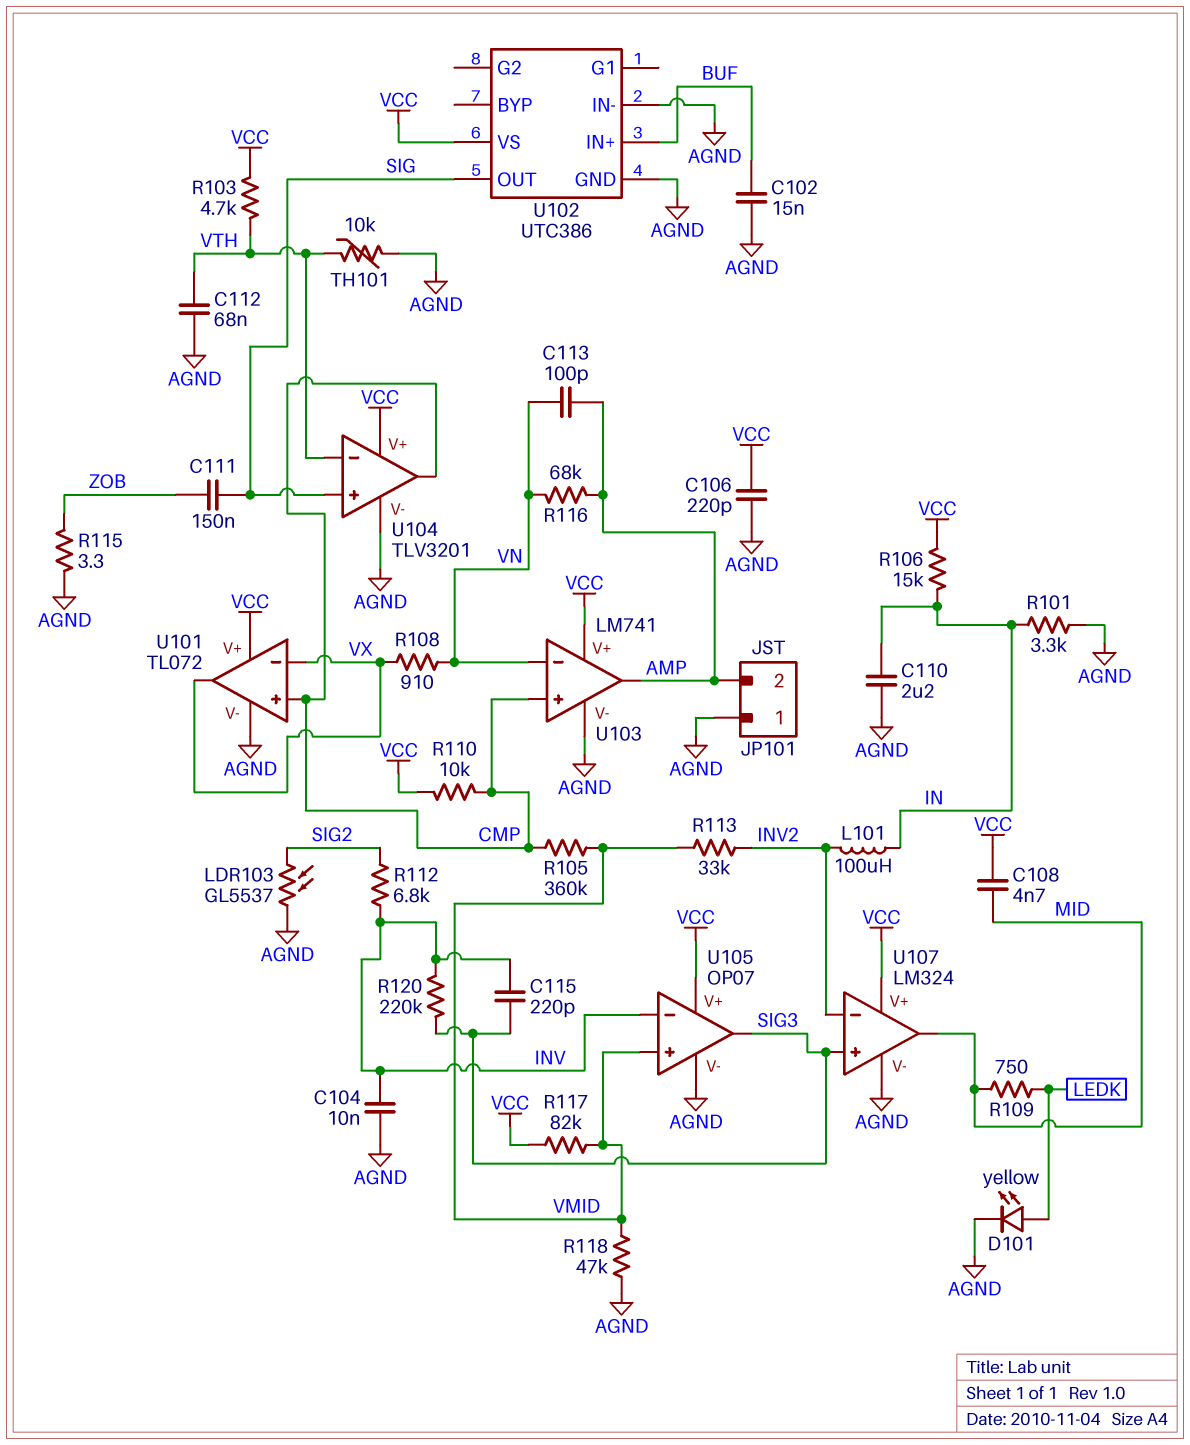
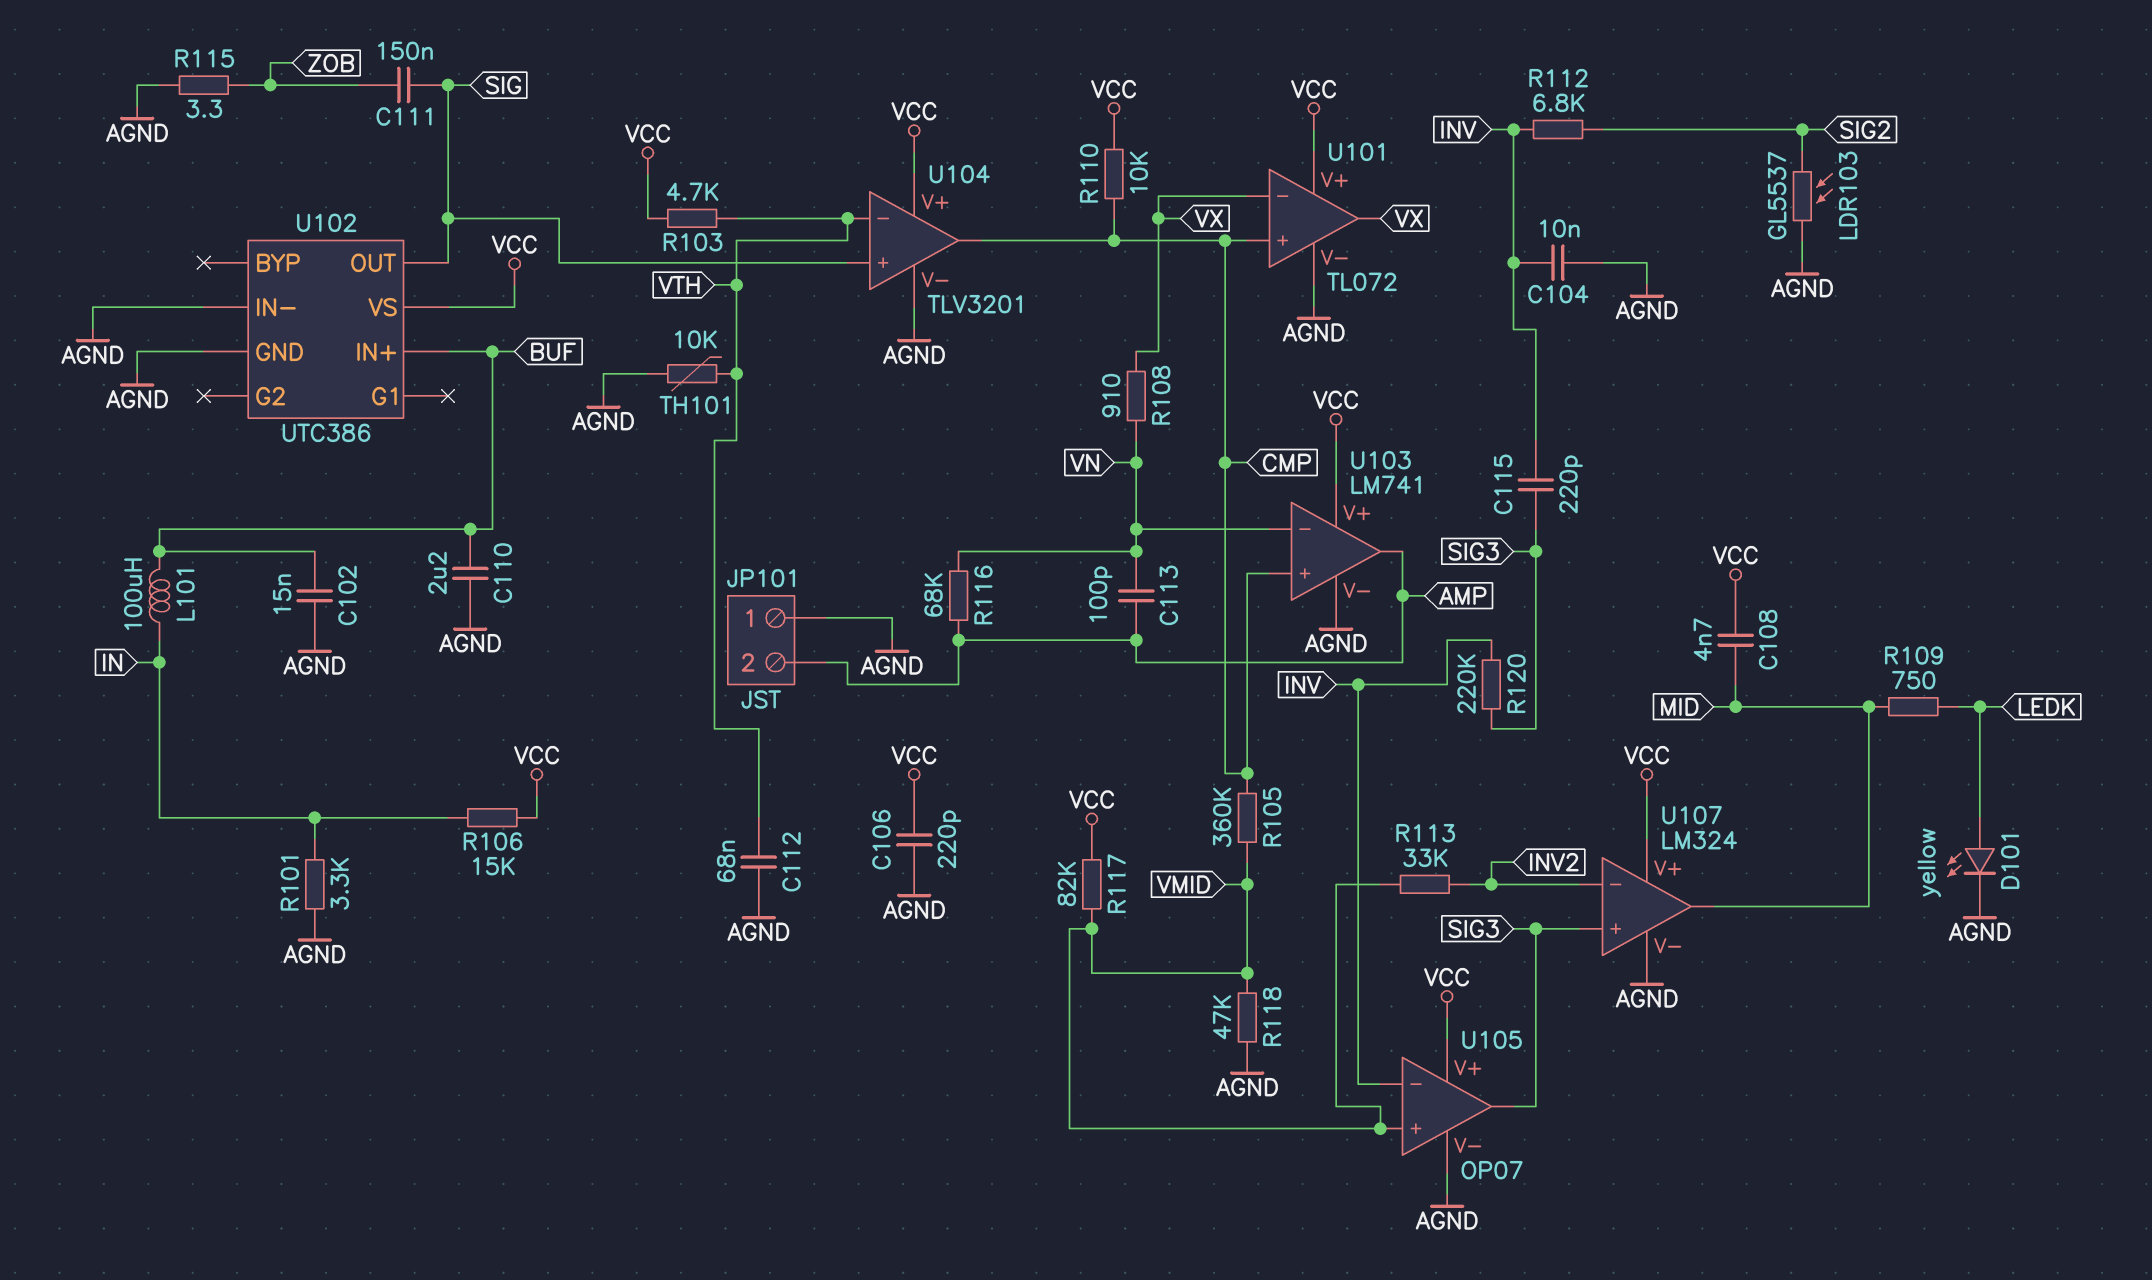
C110: 2.2uF (AGND, IN) -> 2.2uF (AGND, BUF)
L101: 100uH (IN, INV2) -> 100uH (BUF, IN)

